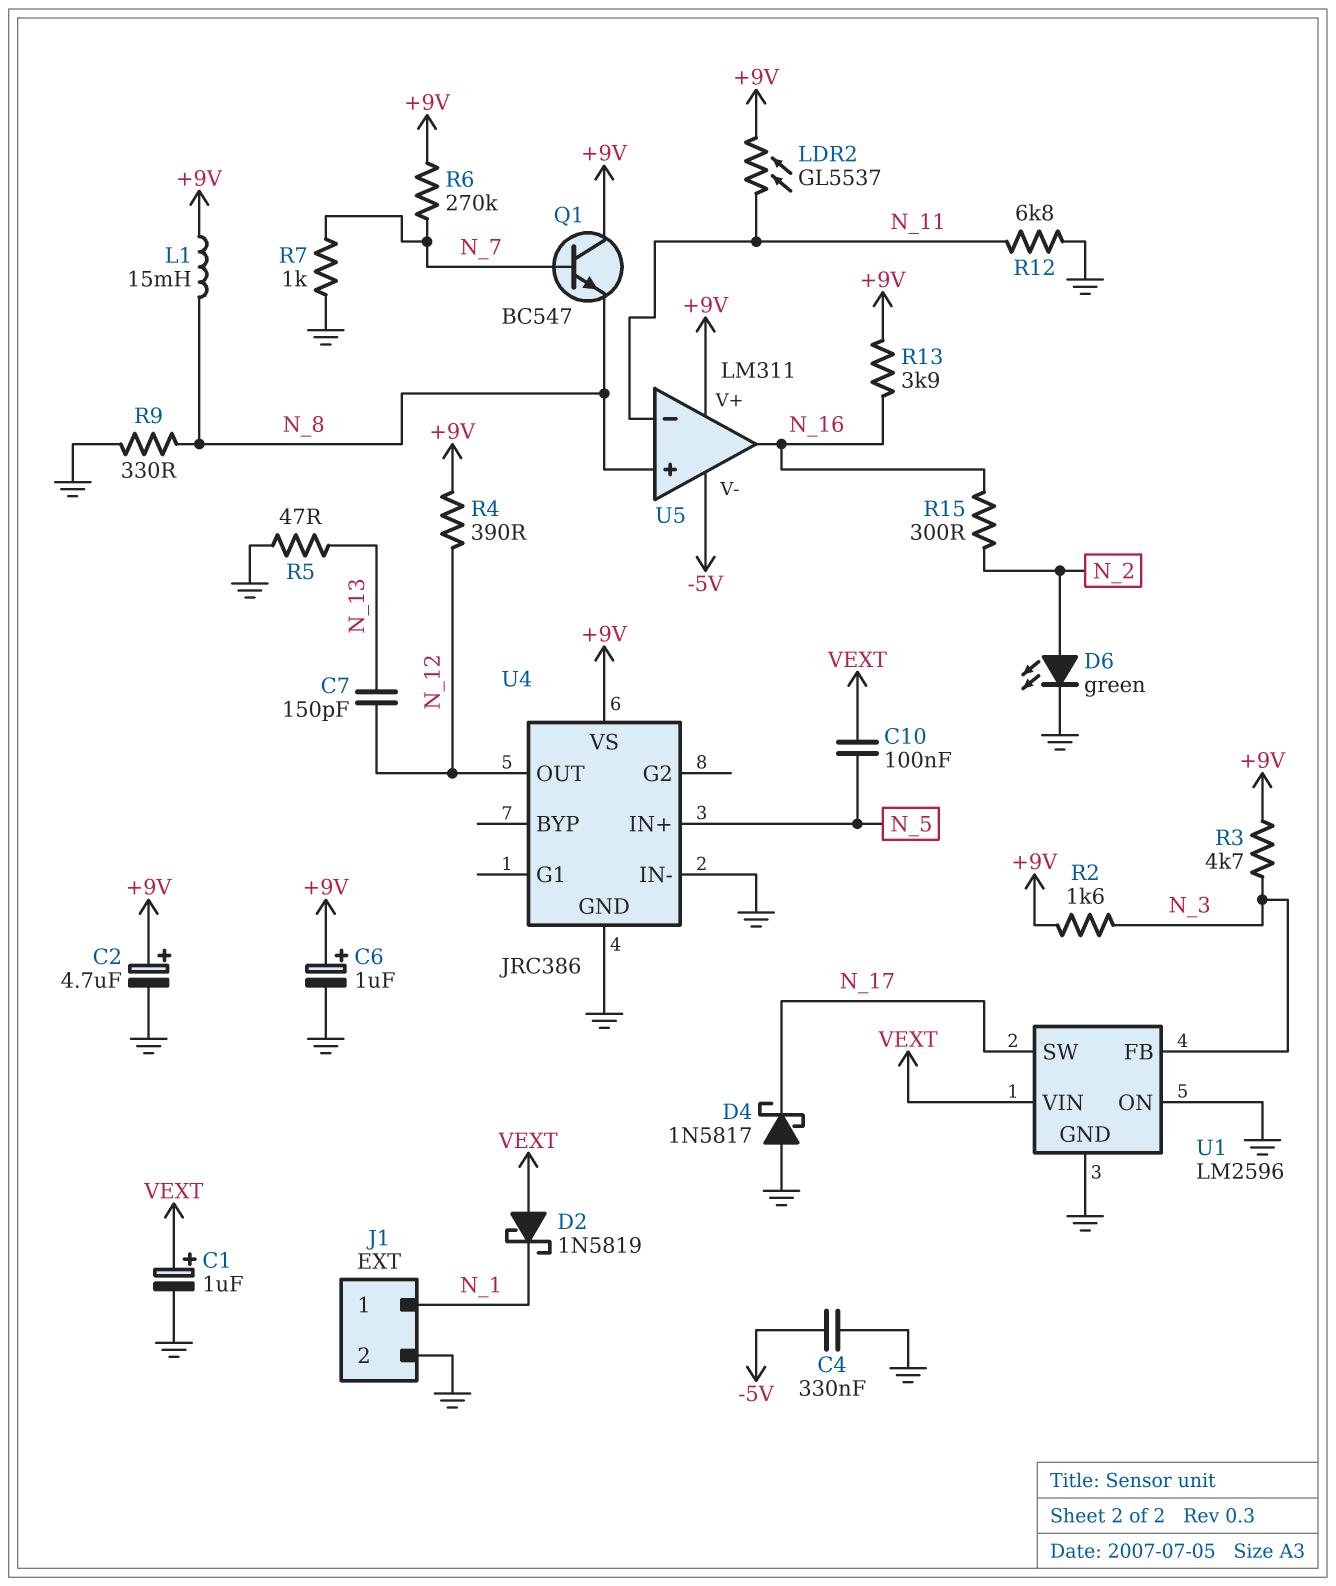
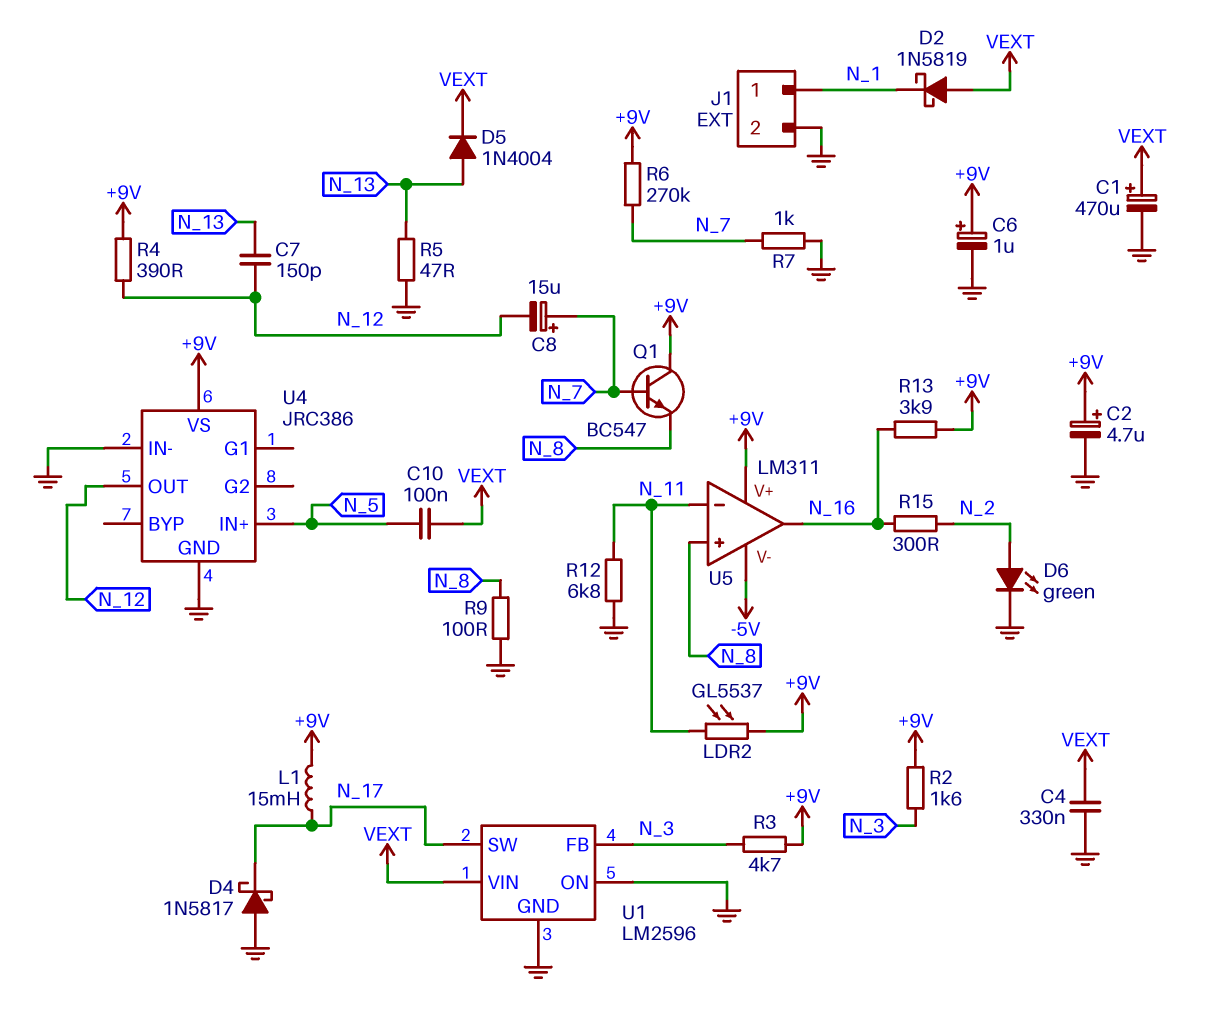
C1: 1uF (plus VEXT, minus GND) -> 470uF (plus VEXT, minus GND)
C4: 330nF (-5V, GND) -> 330nF (GND, VEXT)
C8: none -> 15uF (plus N_7, minus N_12)
D5: none -> diode 1N4004 (A N_13, K VEXT)
L1: 15mH (+9V, N_8) -> 15mH (+9V, N_17)
R9: 330 (GND, N_8) -> 100 (GND, N_8)

